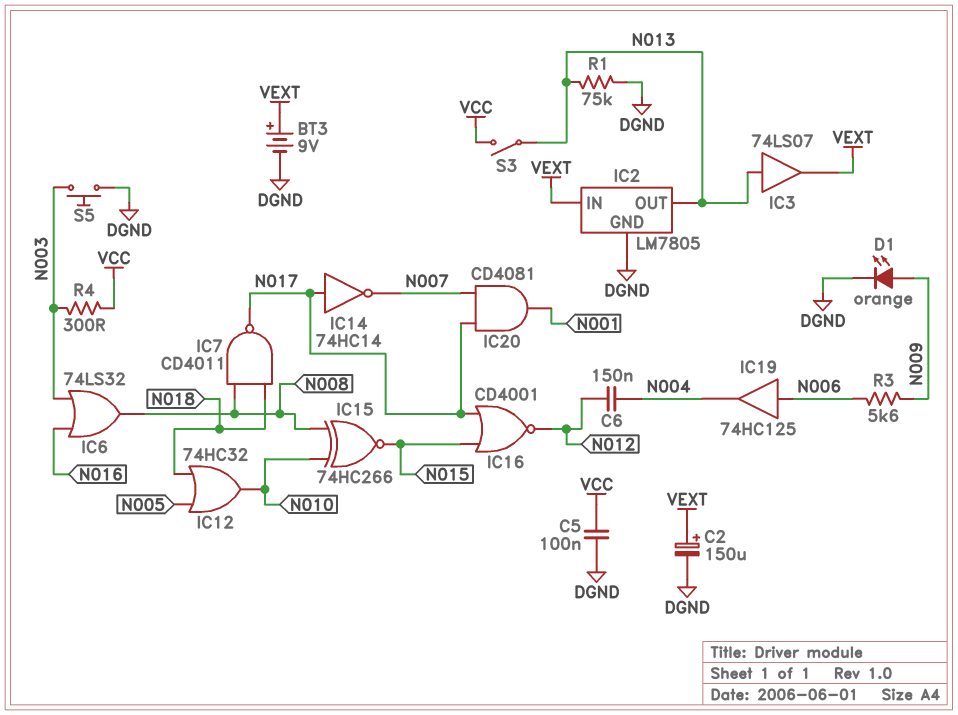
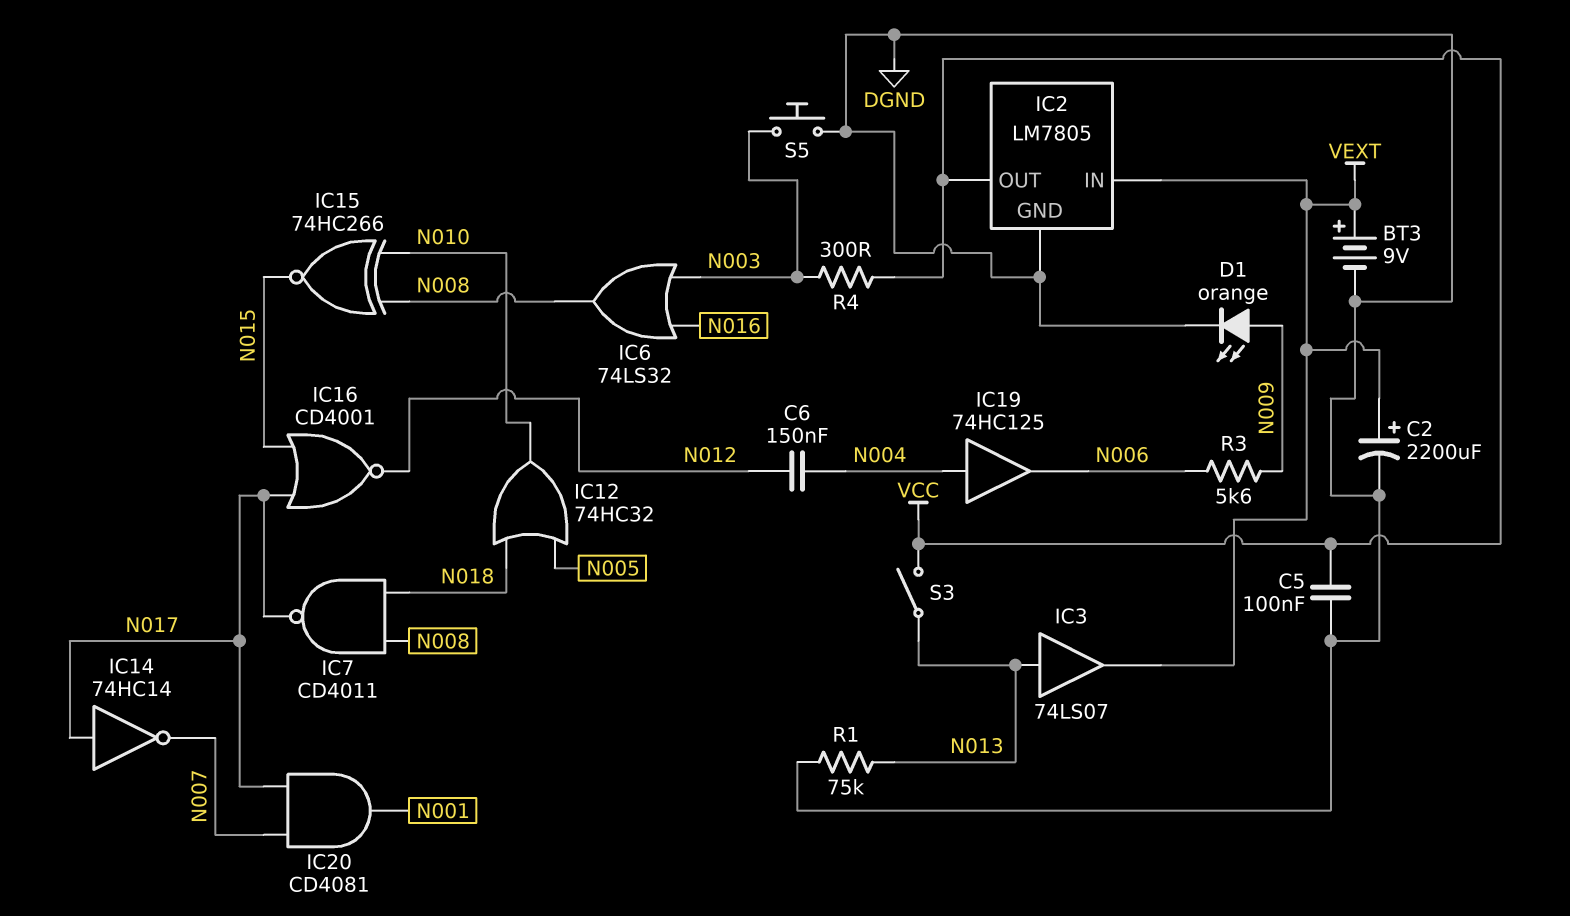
C2: 150uF (plus VEXT, minus DGND) -> 2200uF (plus VEXT, minus DGND)
IC2 pin OUT: N013 -> VCC
IC19: buffer 74HC125 (in N006, out N004) -> buffer 74HC125 (in N004, out N006)

